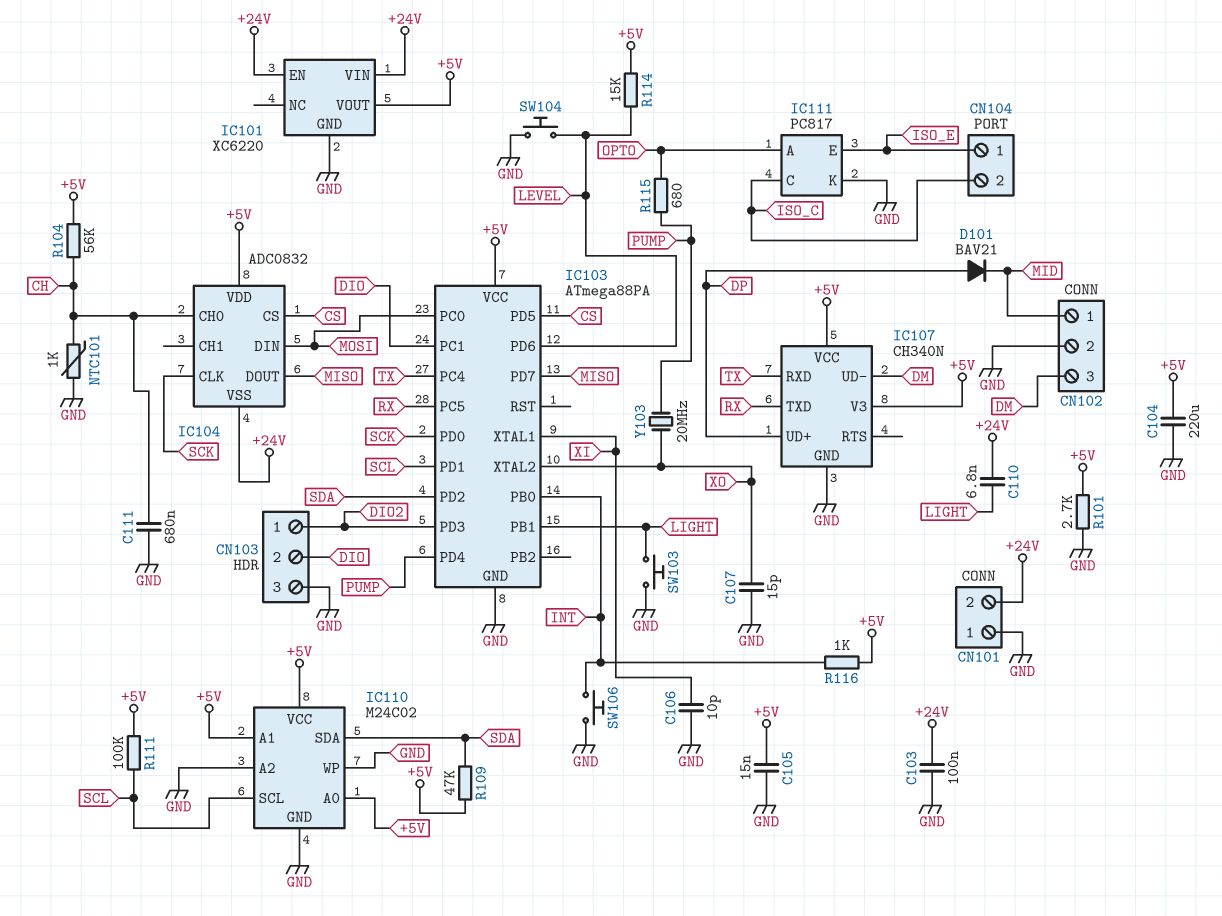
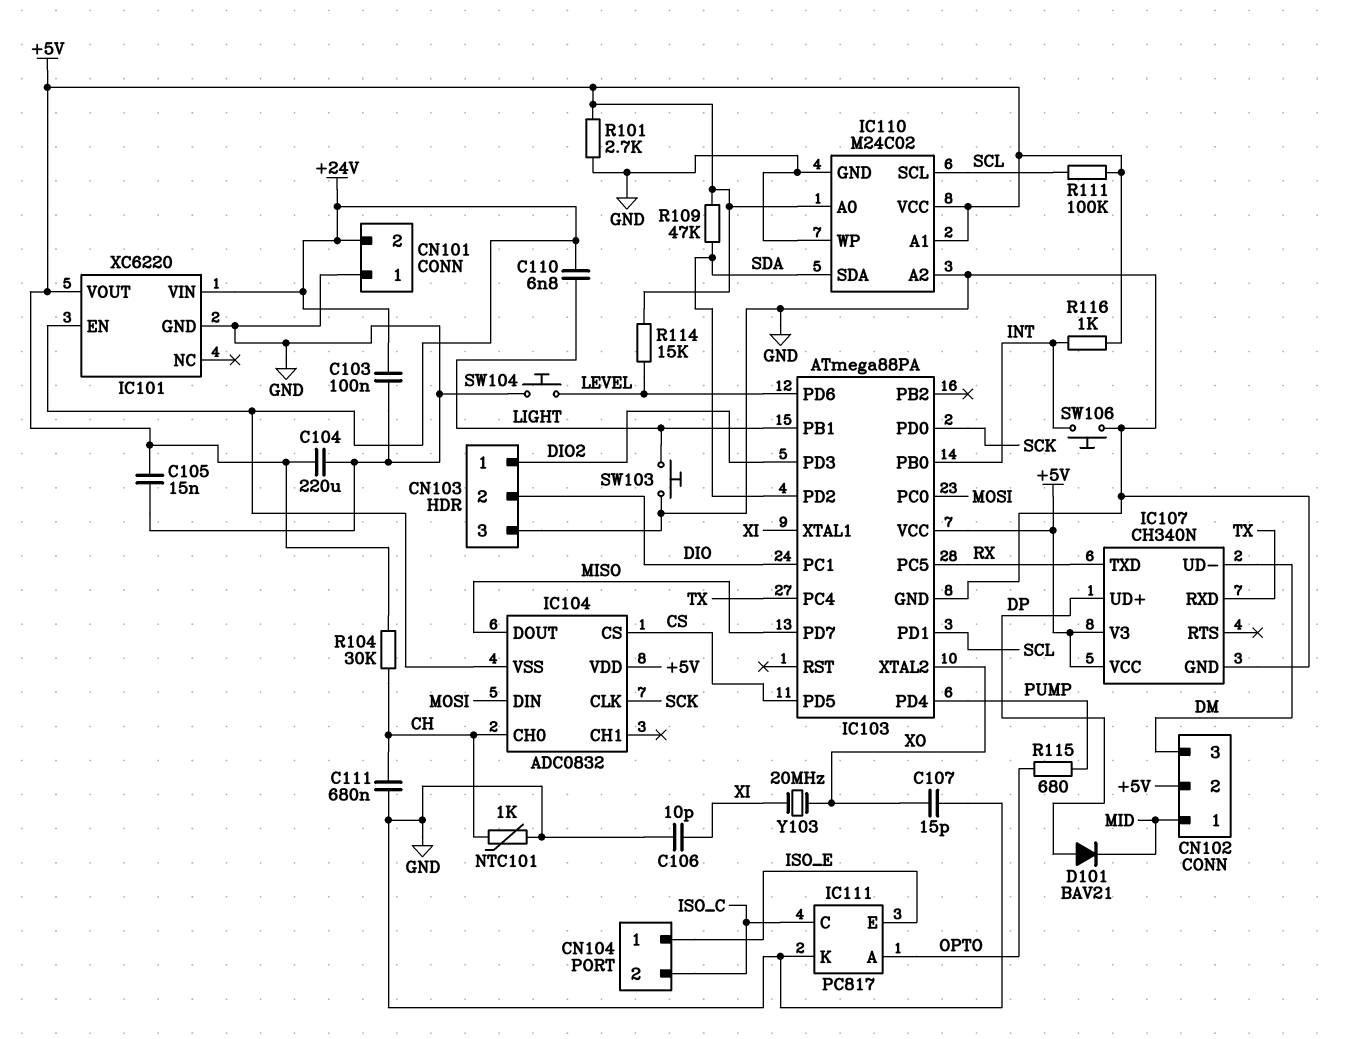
CN102 pin 2: GND -> +5V
R104: 56k (+5V, CH) -> 30k (+5V, CH)
Y103: 20MHz (PUMP, XO) -> 20MHz (XI, XO)

